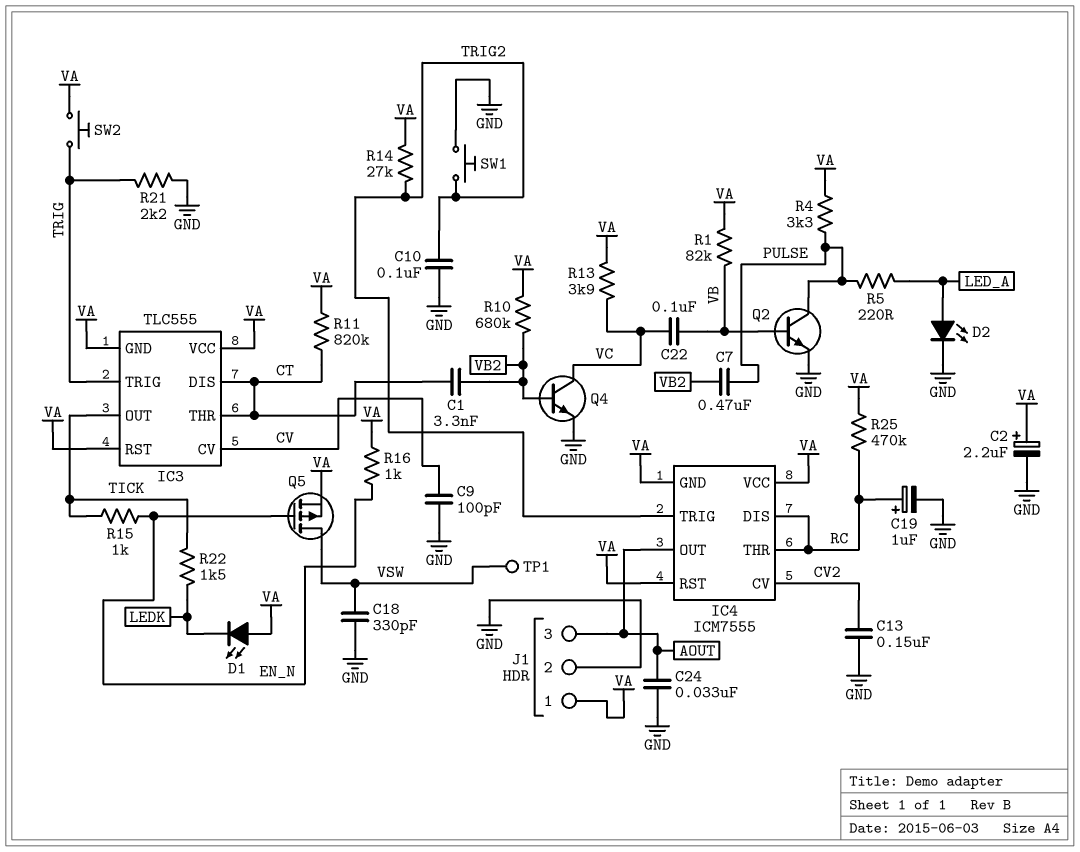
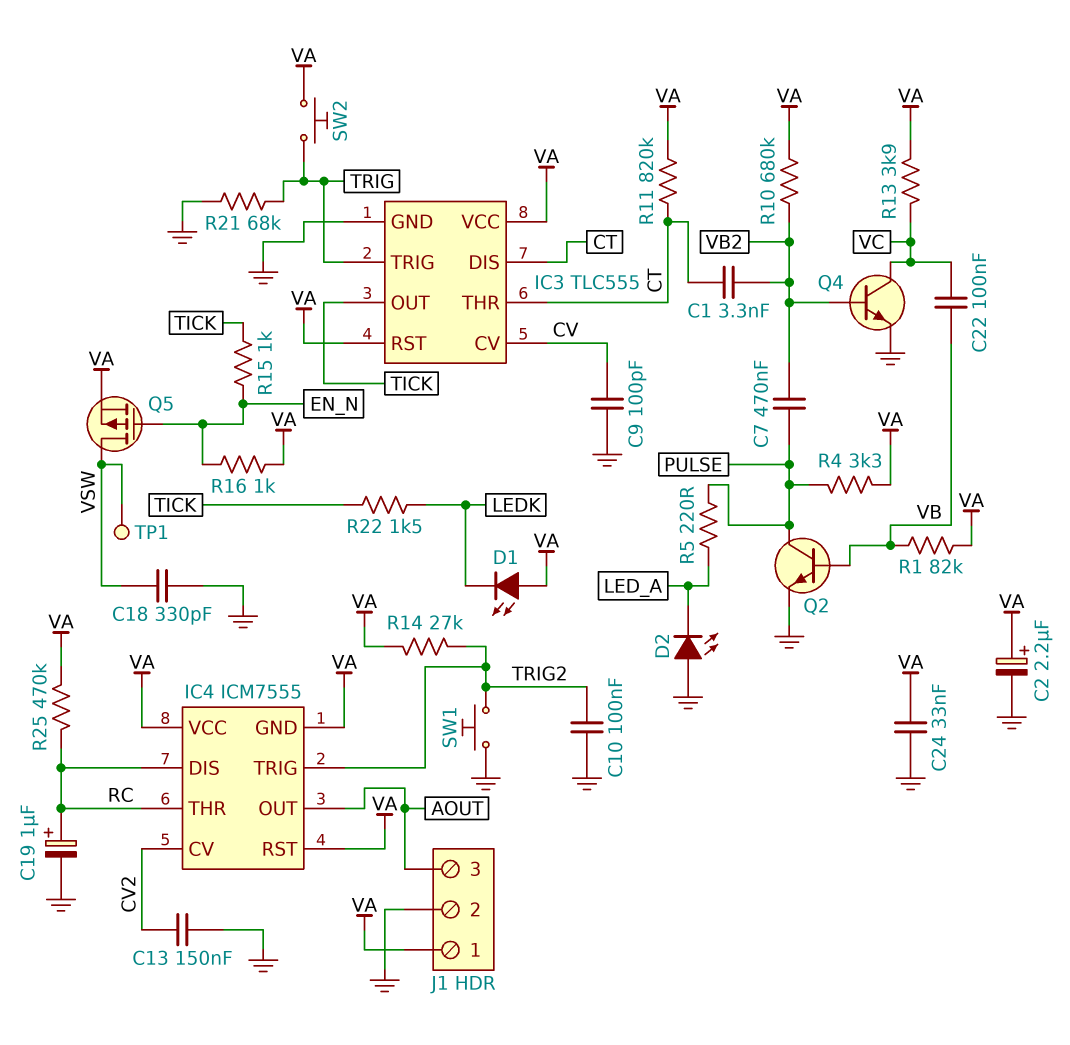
C24: 33nF (AOUT, GND) -> 33nF (GND, VA)
D2: LED (A LED_A, K GND) -> LED (A GND, K LED_A)
IC3 pin GND: VA -> GND
R21: 2.2k (GND, TRIG) -> 68k (GND, TRIG)

